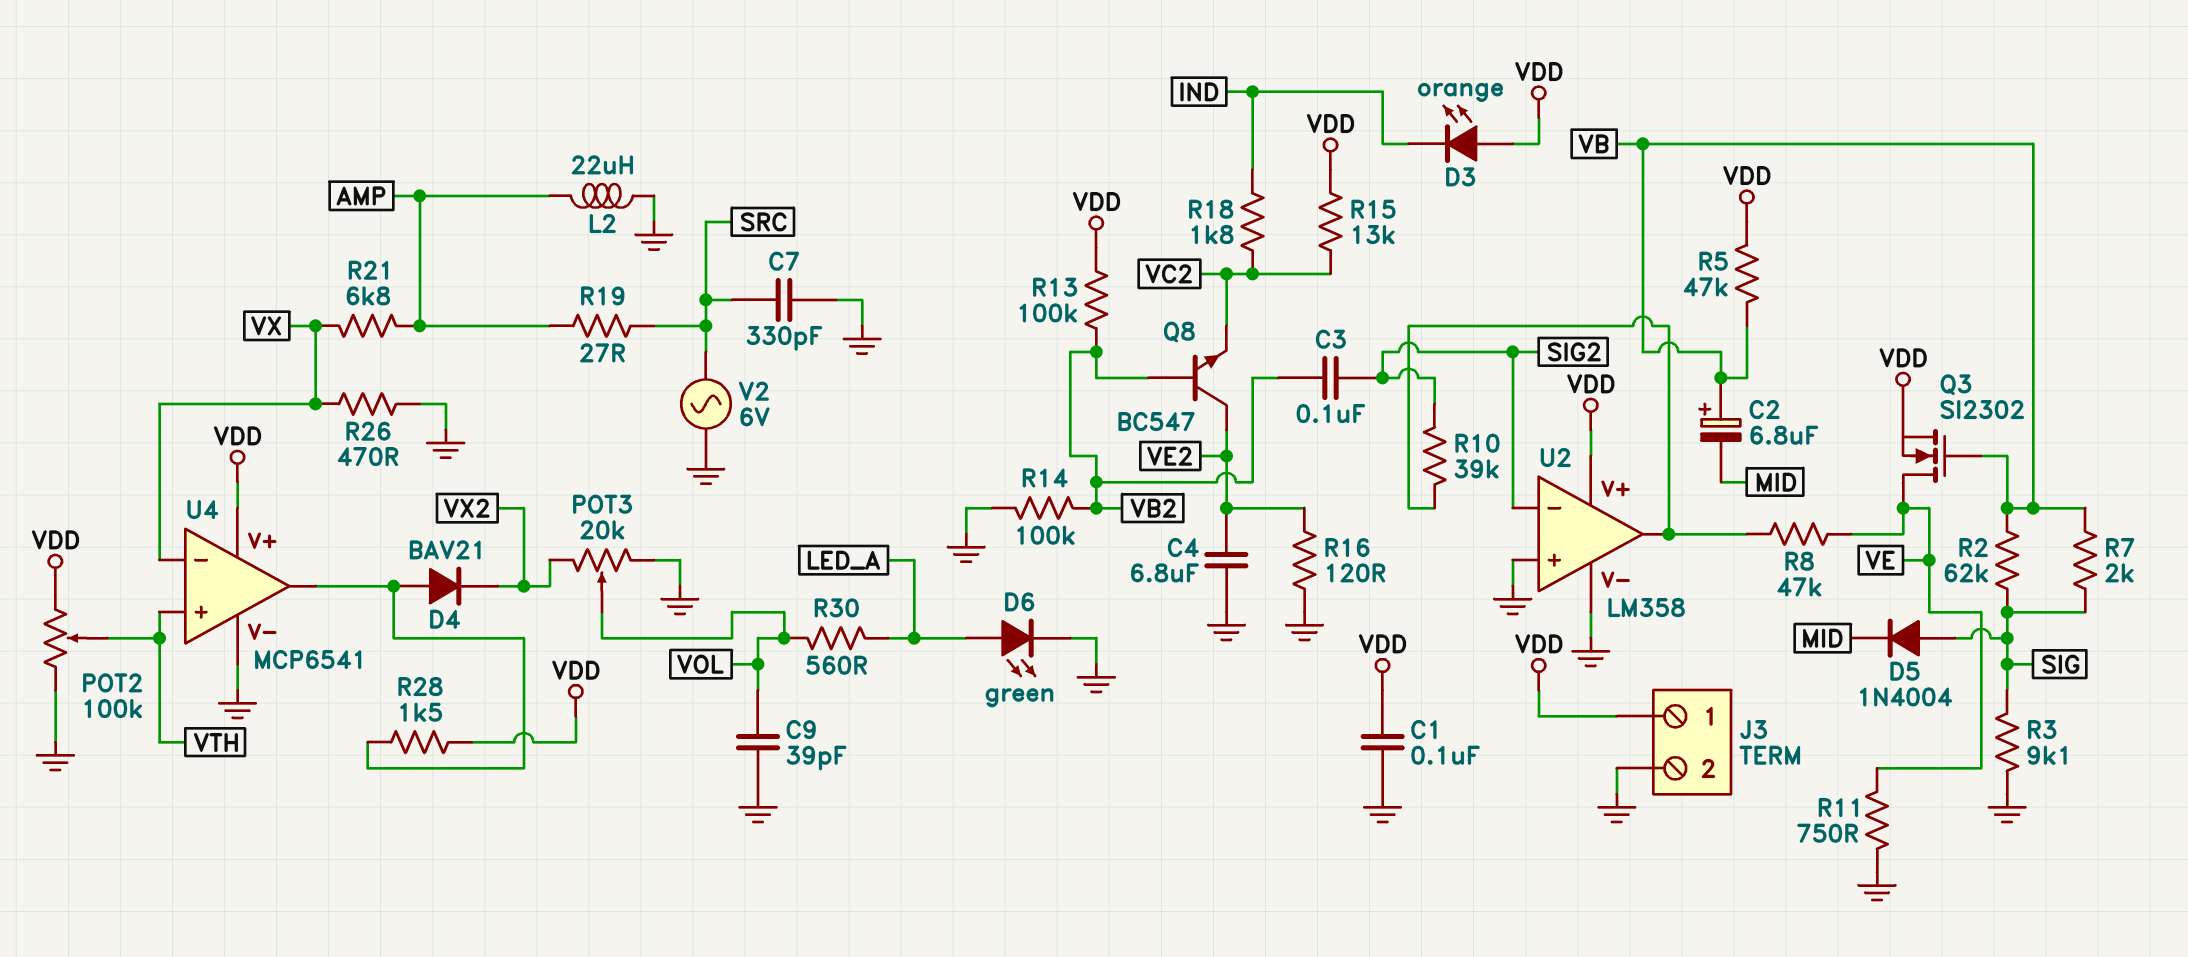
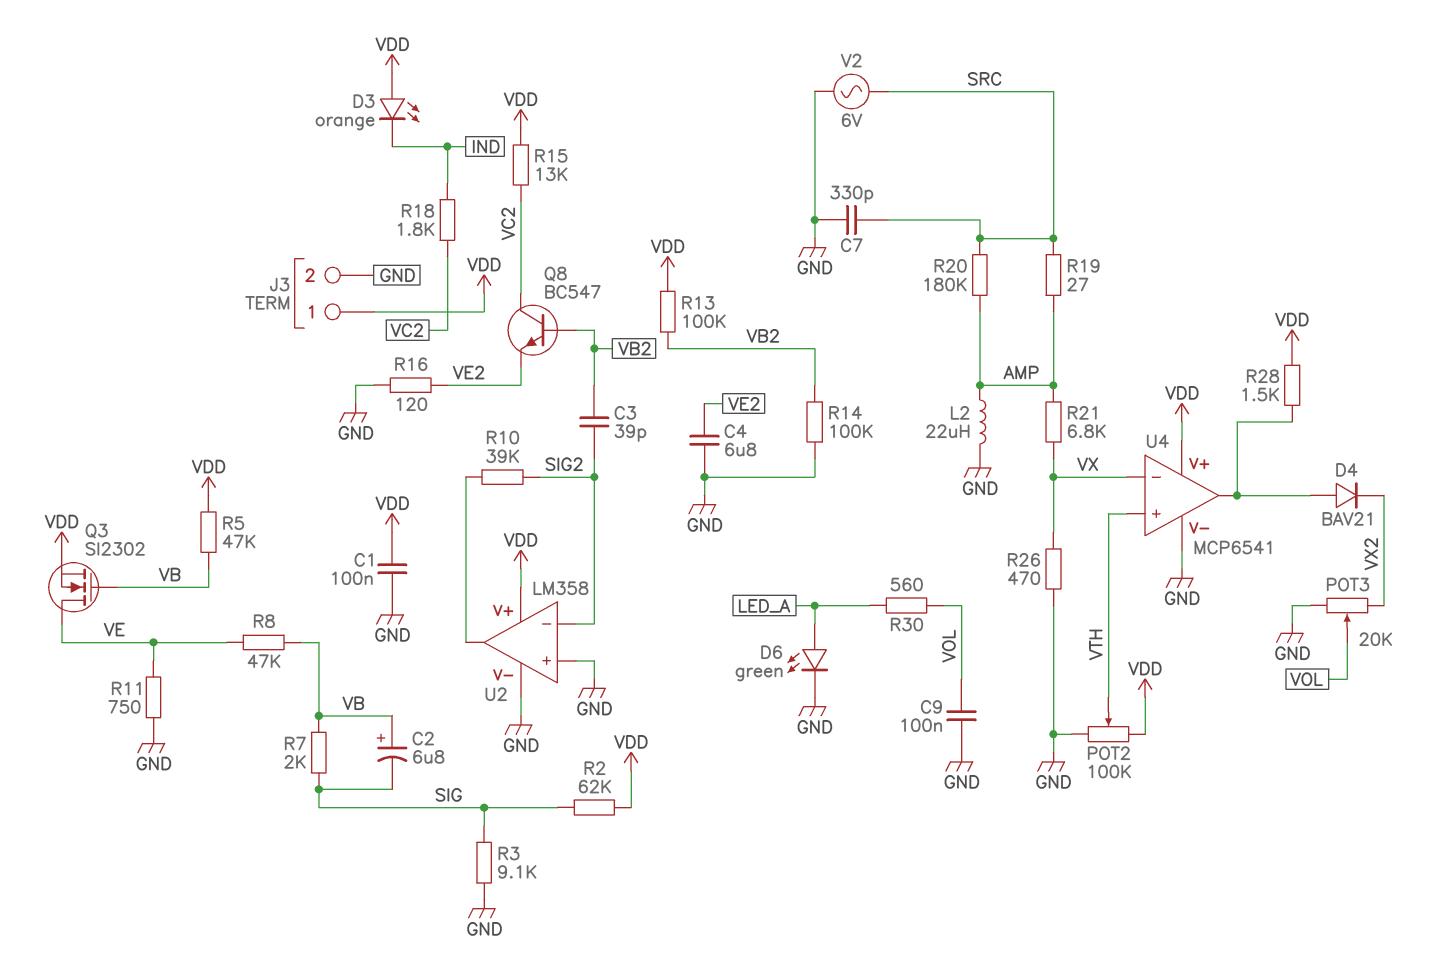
C2: 6.8uF (plus VB, minus MID) -> 6.8uF (plus VB, minus SIG)
C3: 100nF (SIG2, VB2) -> 39pF (SIG2, VB2)
C9: 39pF (GND, VOL) -> 100nF (GND, VOL)
D5: diode 1N4004 (A SIG, K MID) -> none
Q8: NPN BC547 (B VB2, C VE2, E VC2) -> NPN BC547 (B VB2, C VC2, E VE2)
R2: 62k (SIG, VB) -> 62k (SIG, VDD)
R8: 47k (U2/out, VE) -> 47k (VB, VE)
R20: none -> 180k (AMP, SRC)

